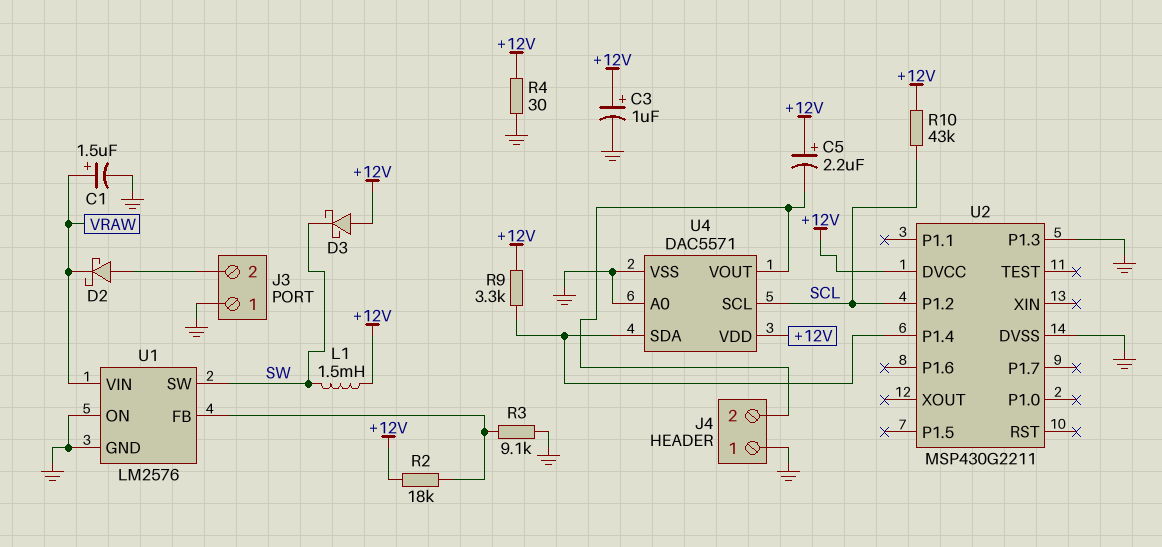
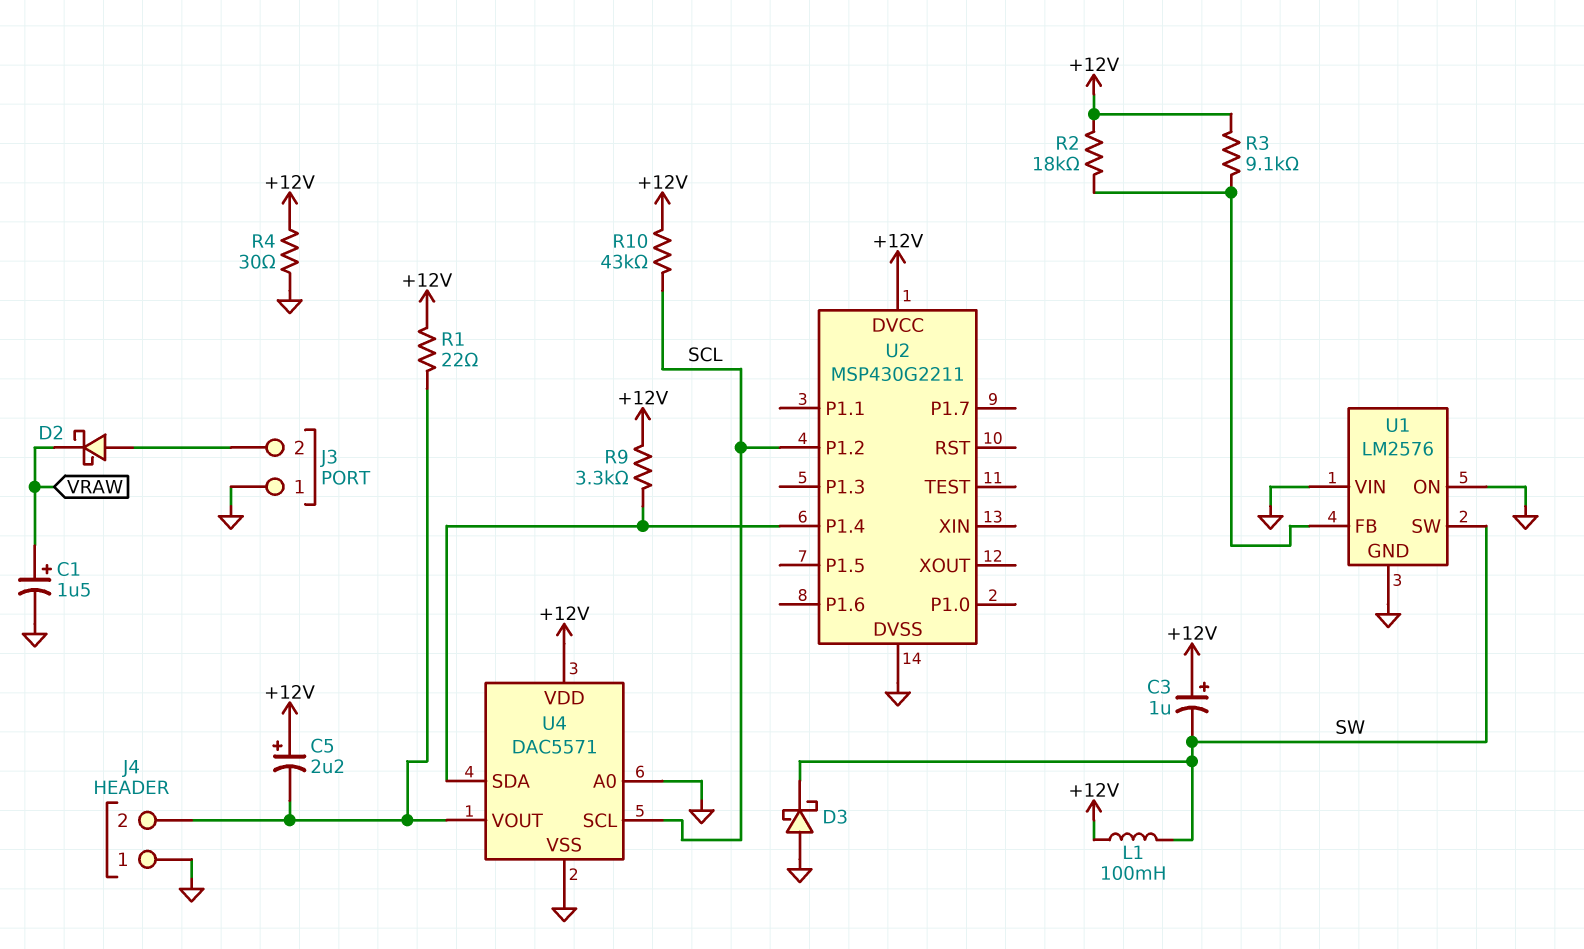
C3: 1uF (plus +12V, minus GND) -> 1uF (plus +12V, minus SW)
D3: schottky (A +12V, K SW) -> schottky (A GND, K SW)
L1: 1.5mH (+12V, SW) -> 100mH (+12V, SW)
R1: none -> 22 (+12V, J4/2)
R3: 9.1k (GND, U1/FB) -> 9.1k (+12V, U1/FB)
U1 pin VIN: VRAW -> GND
U2 pin P1.3: GND -> none

